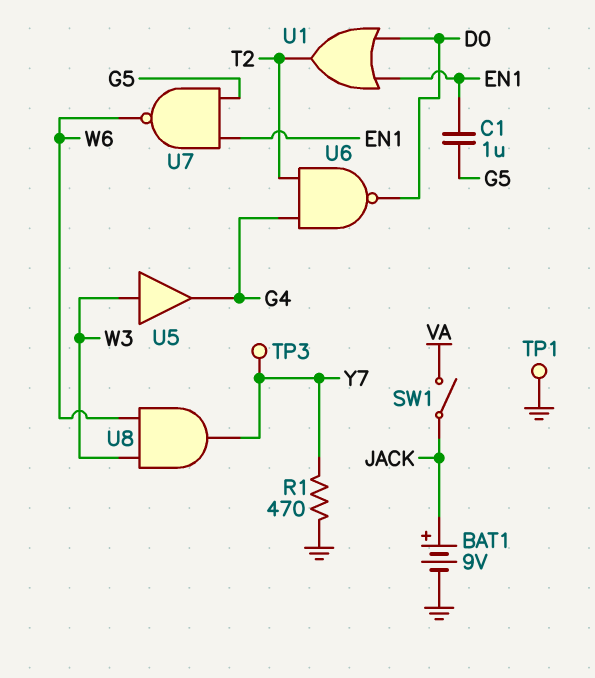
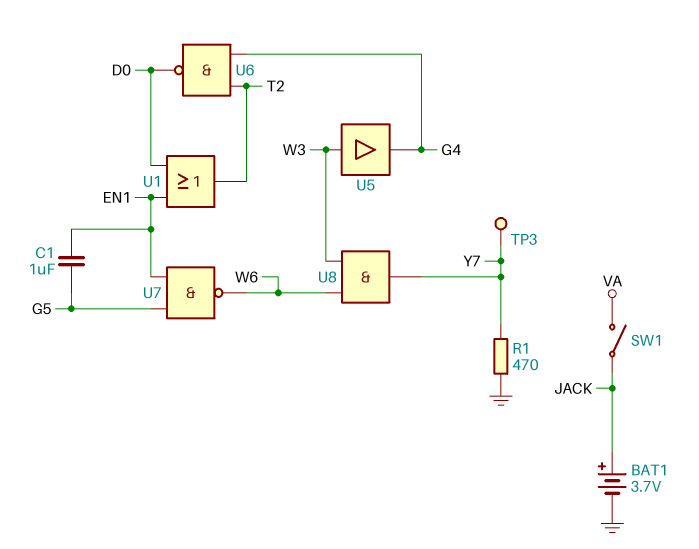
BAT1: 9V (plus JACK, minus GND) -> 3.7V (plus JACK, minus GND)
TP1: test point (GND) -> none

